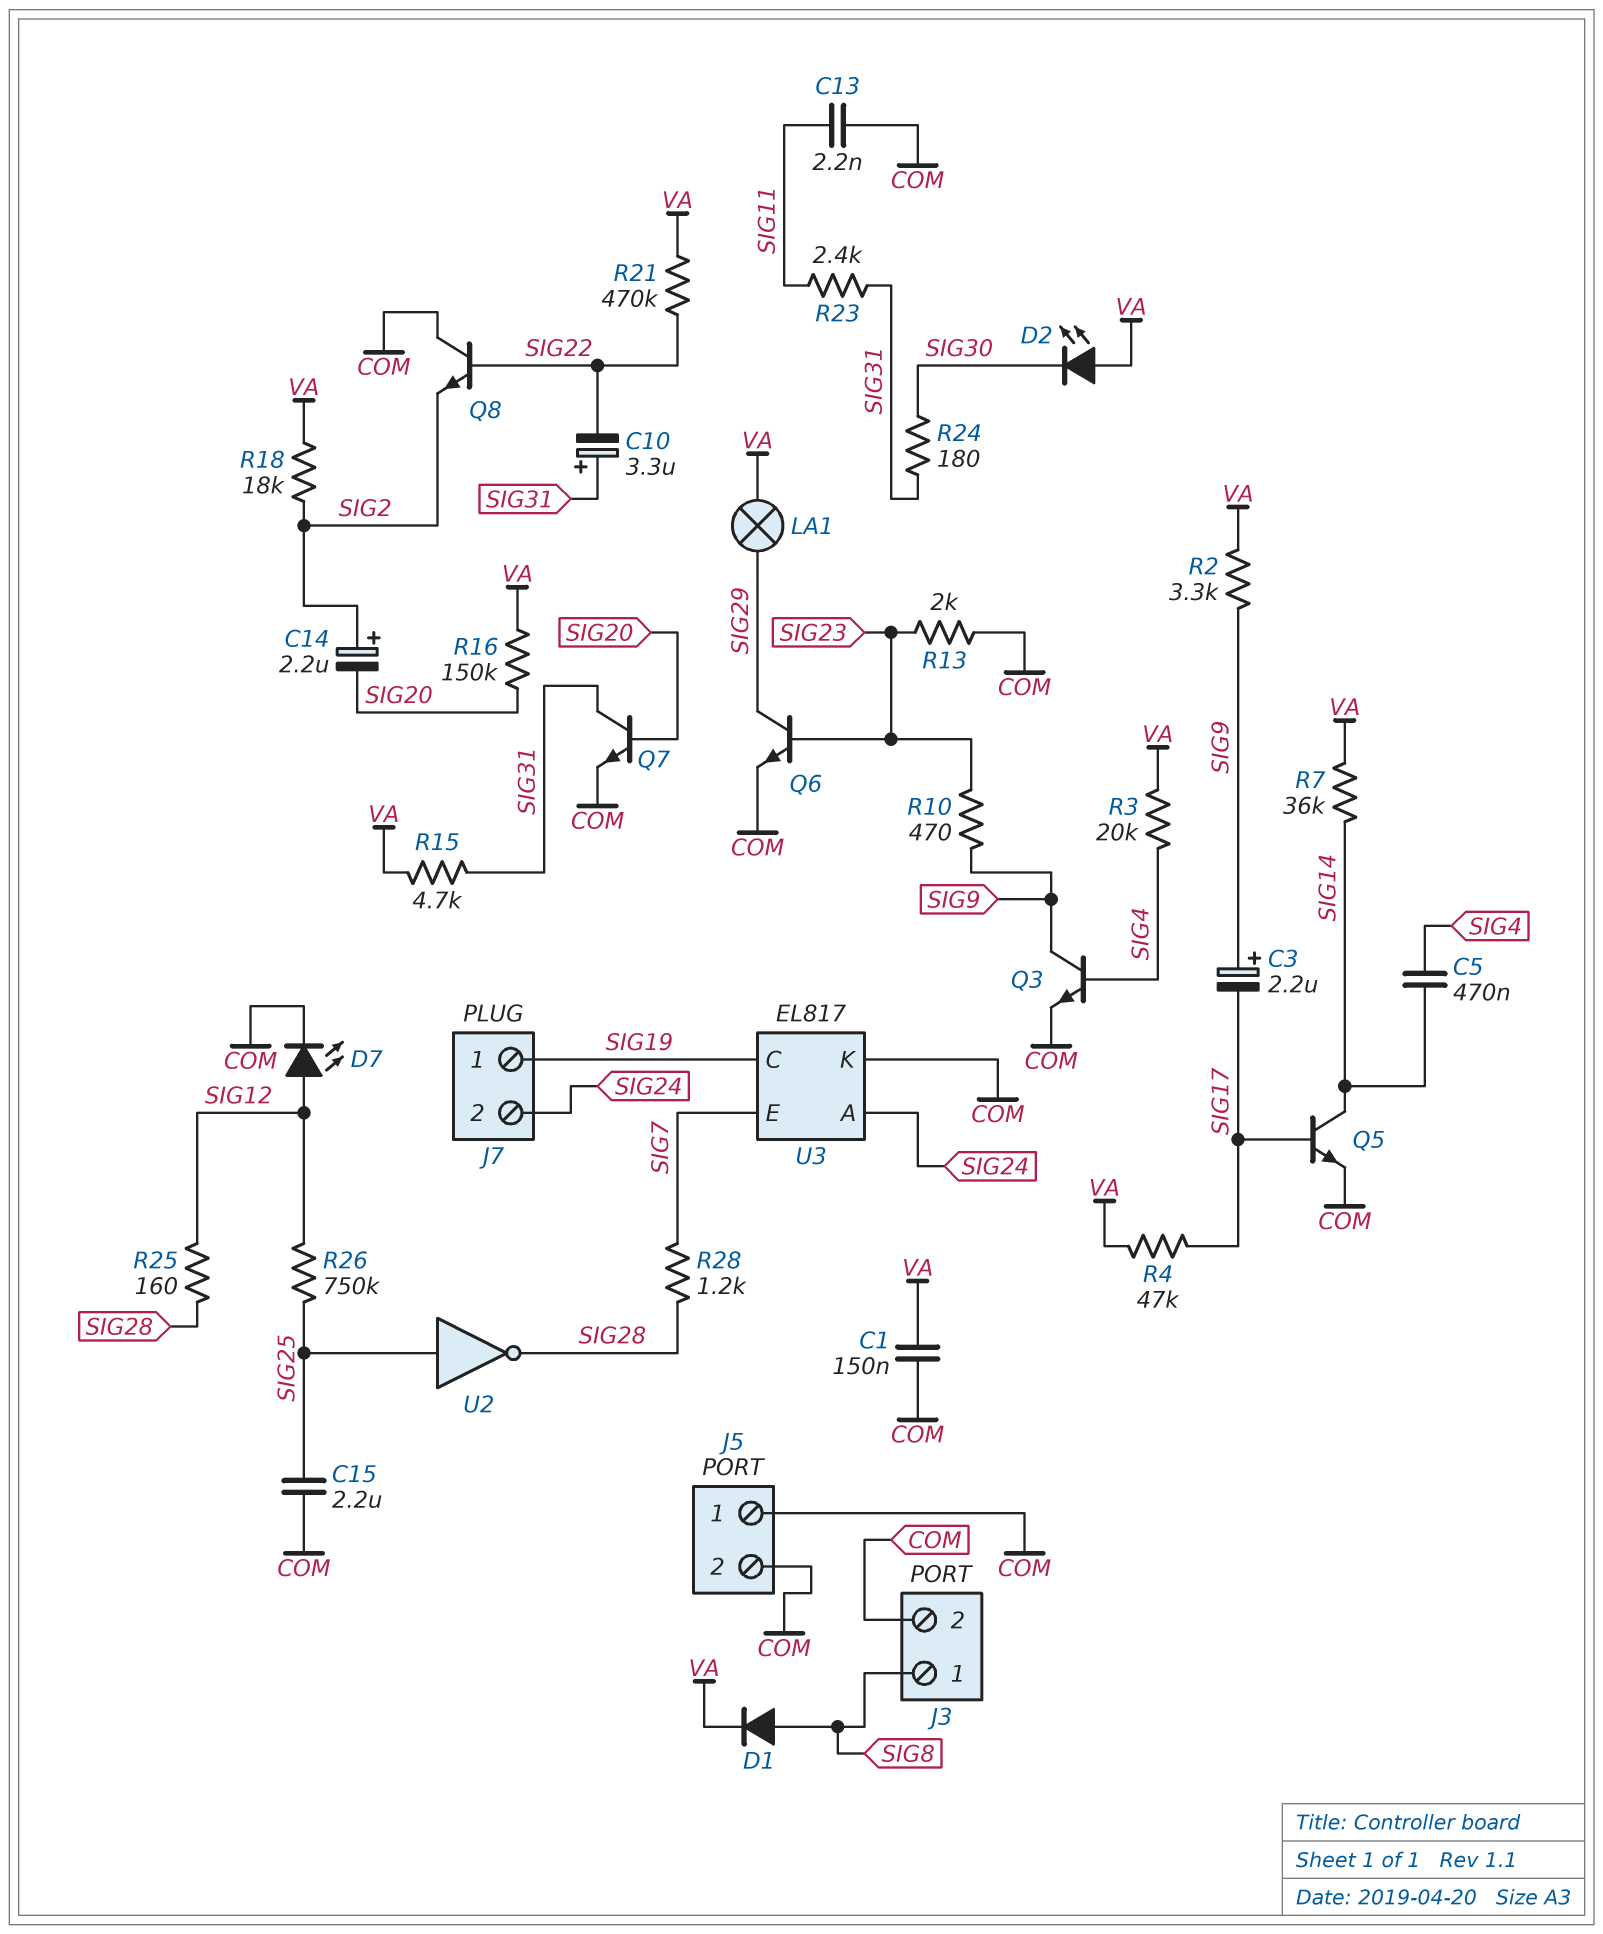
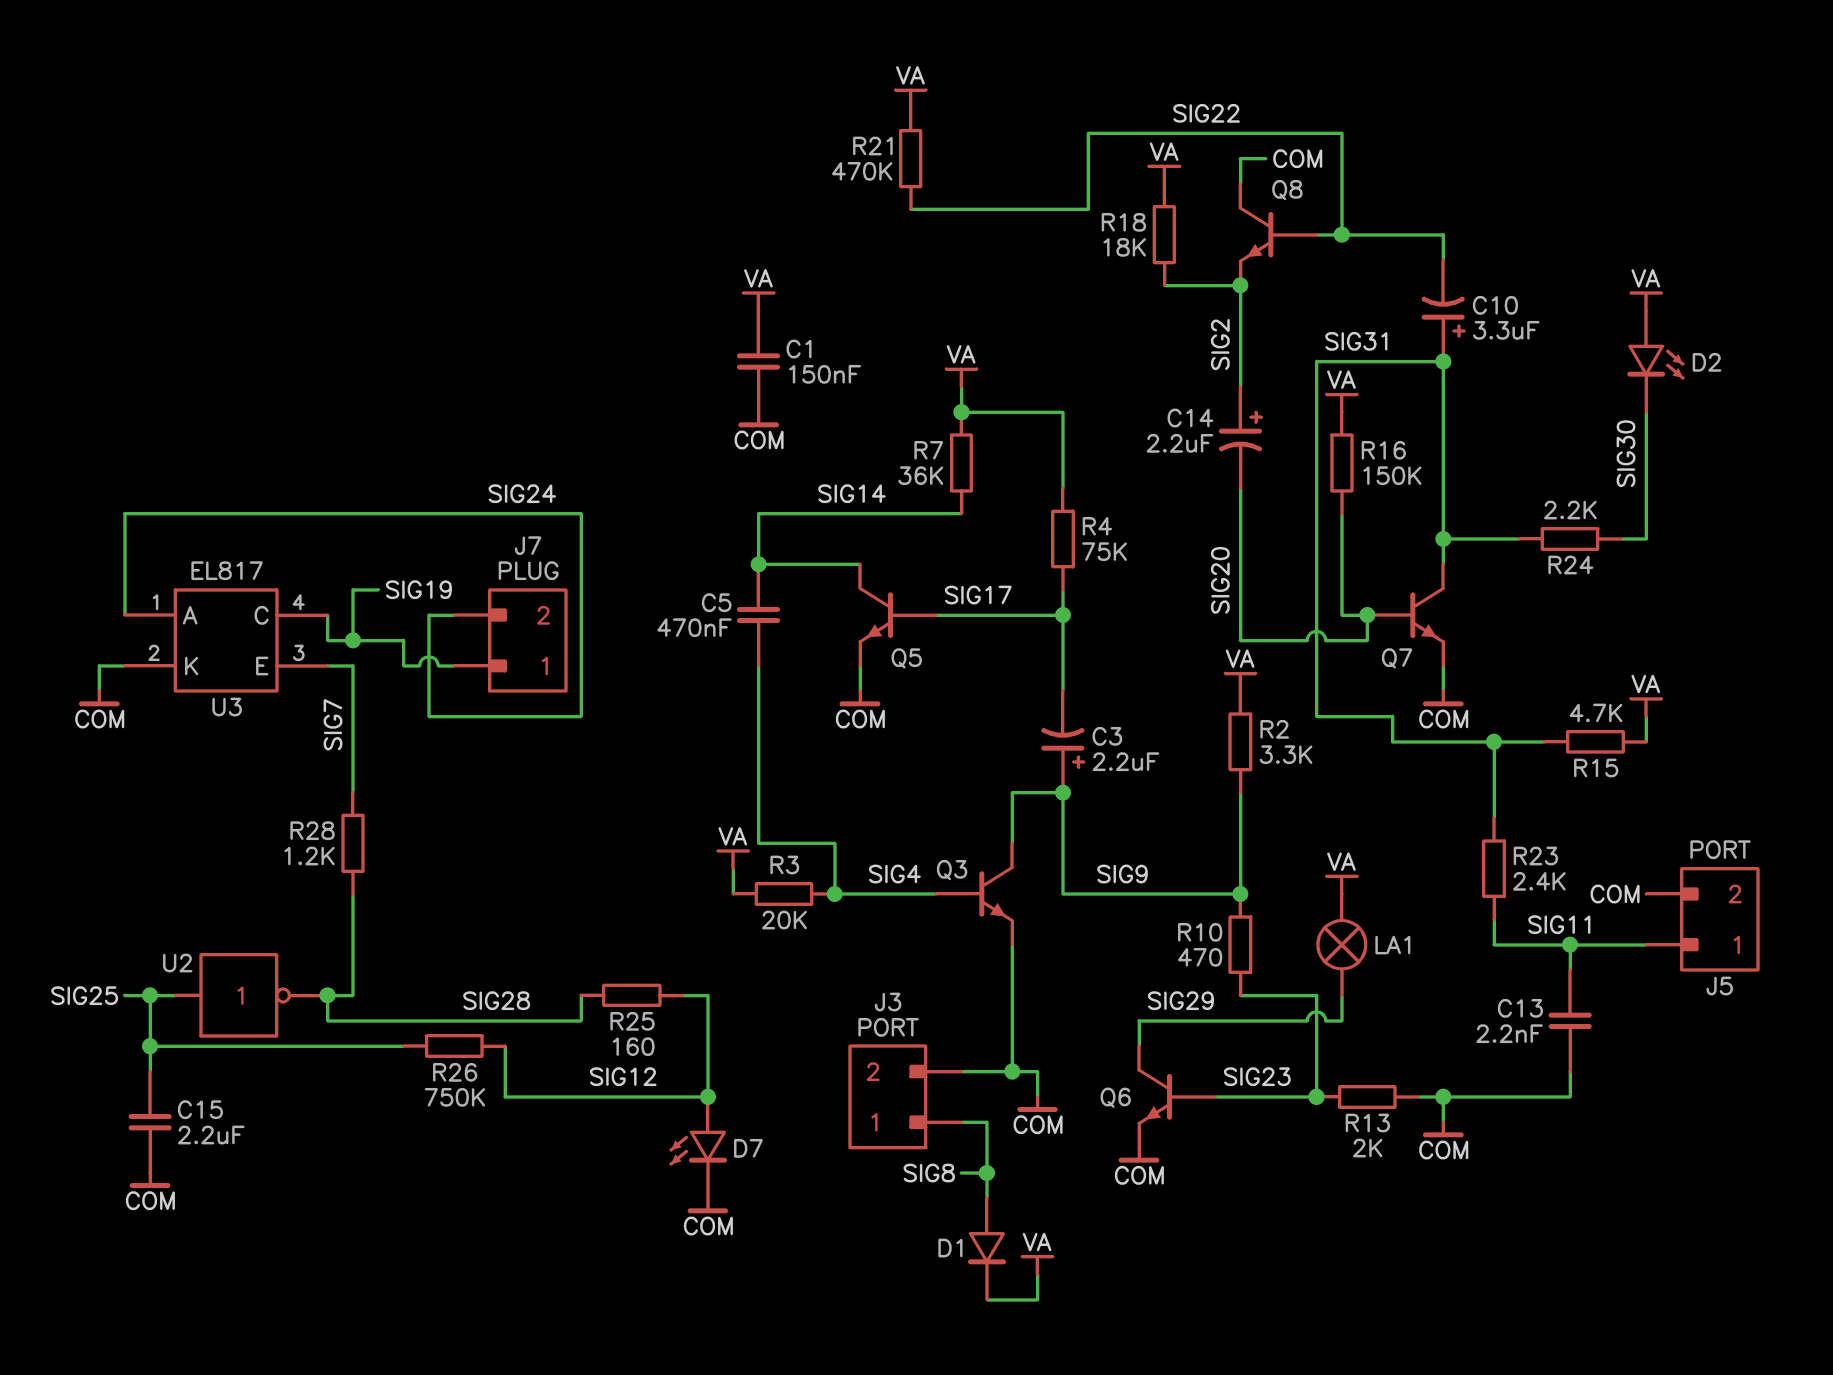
J5 pin 1: COM -> SIG11
R4: 47k (SIG17, VA) -> 75k (SIG17, VA)
R24: 180 (SIG30, SIG31) -> 2.2k (SIG30, SIG31)

